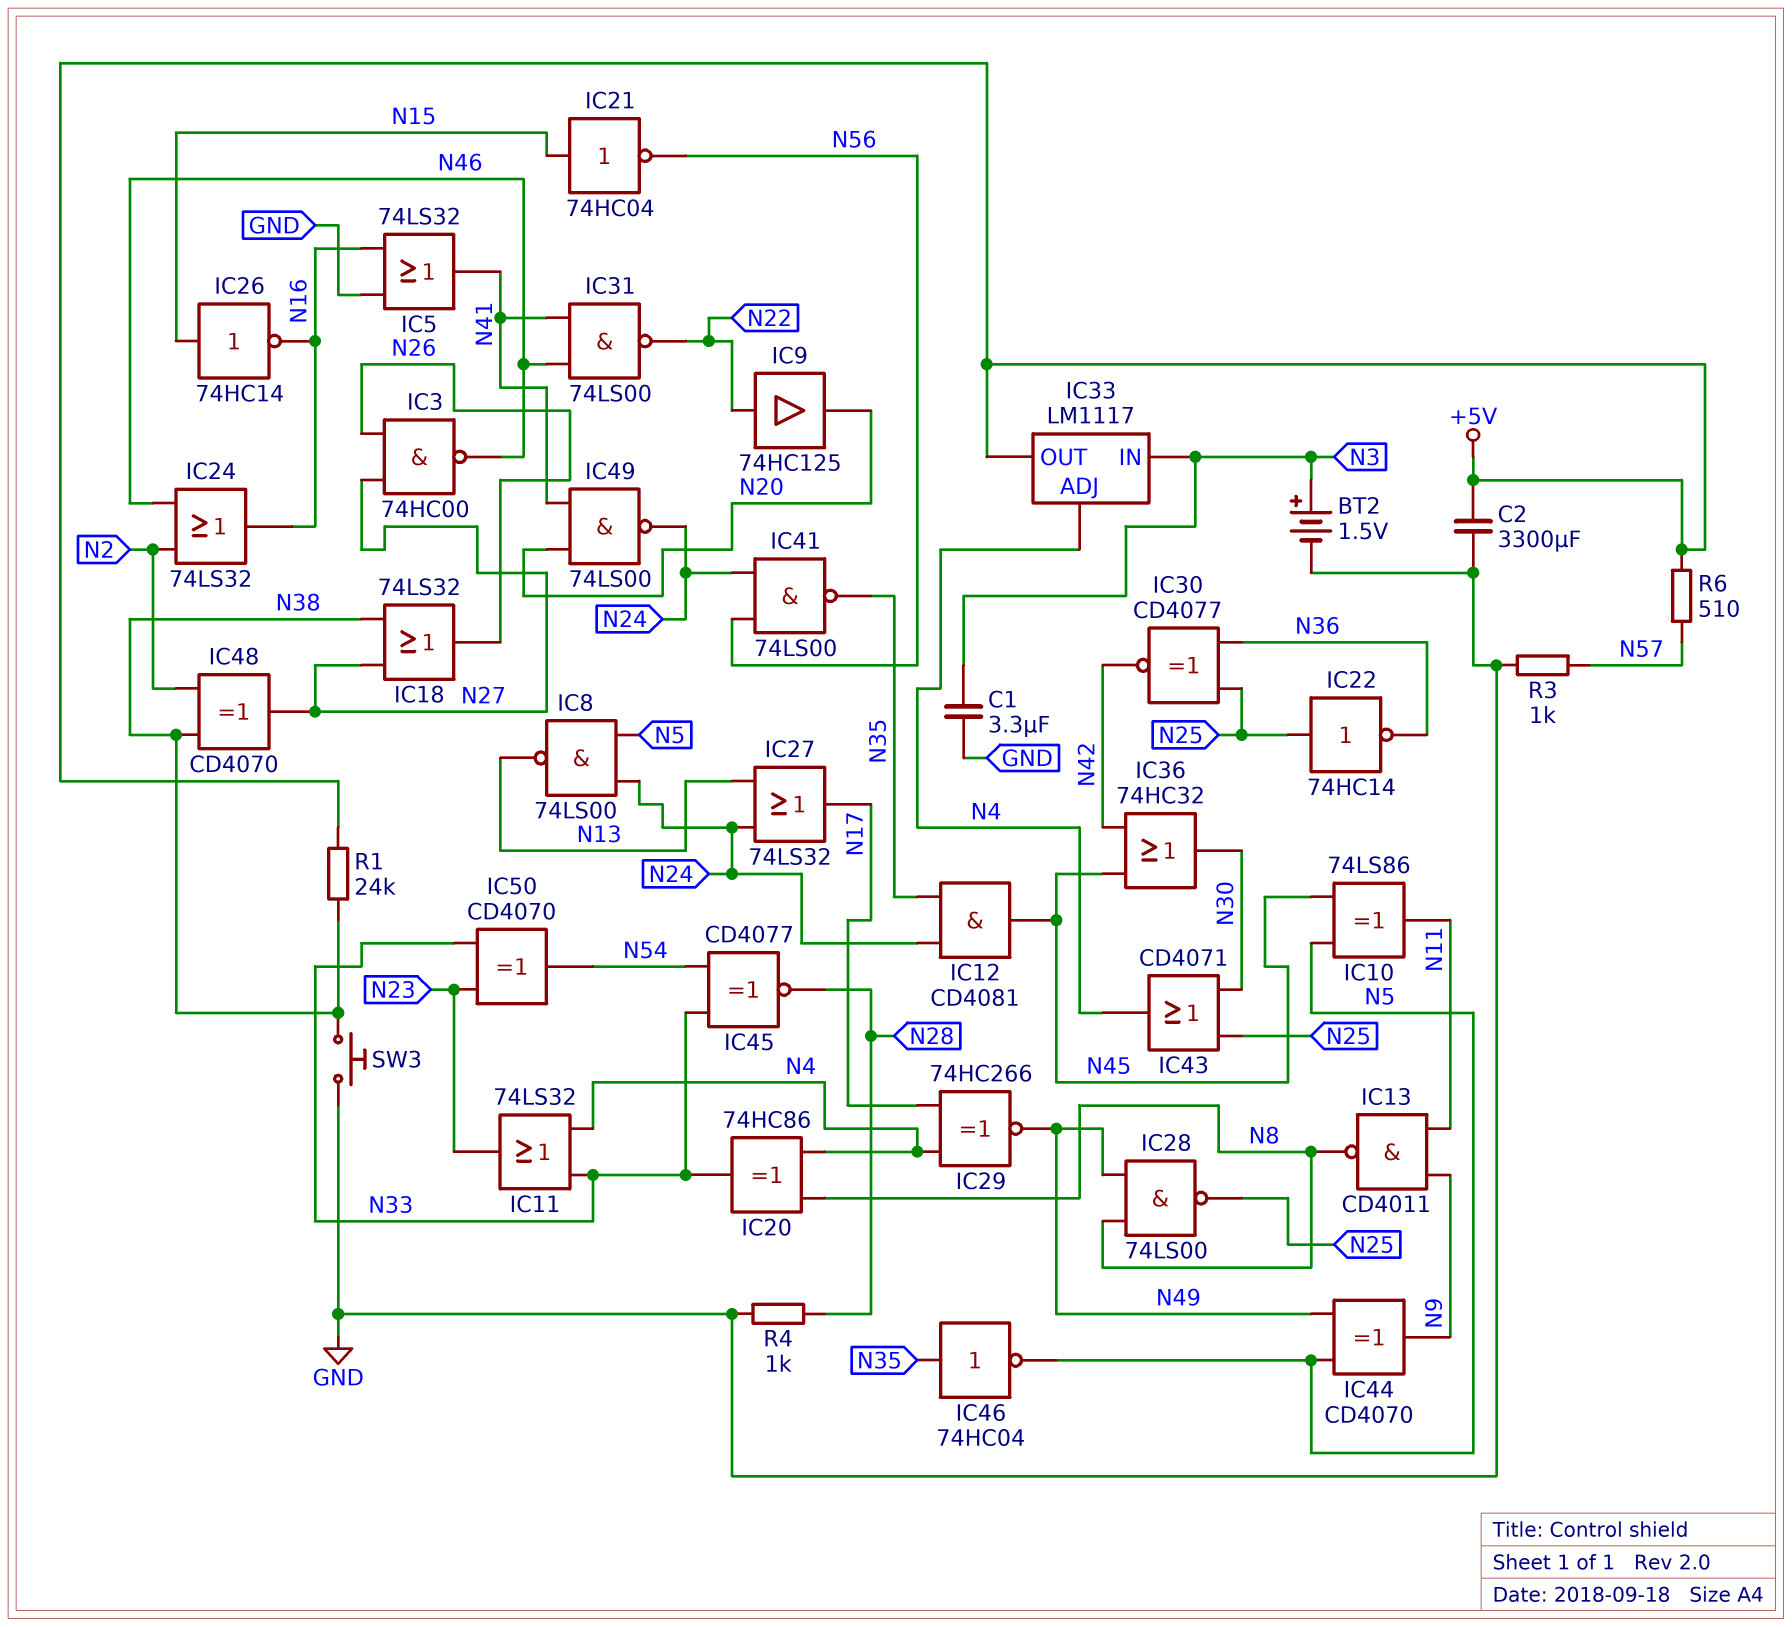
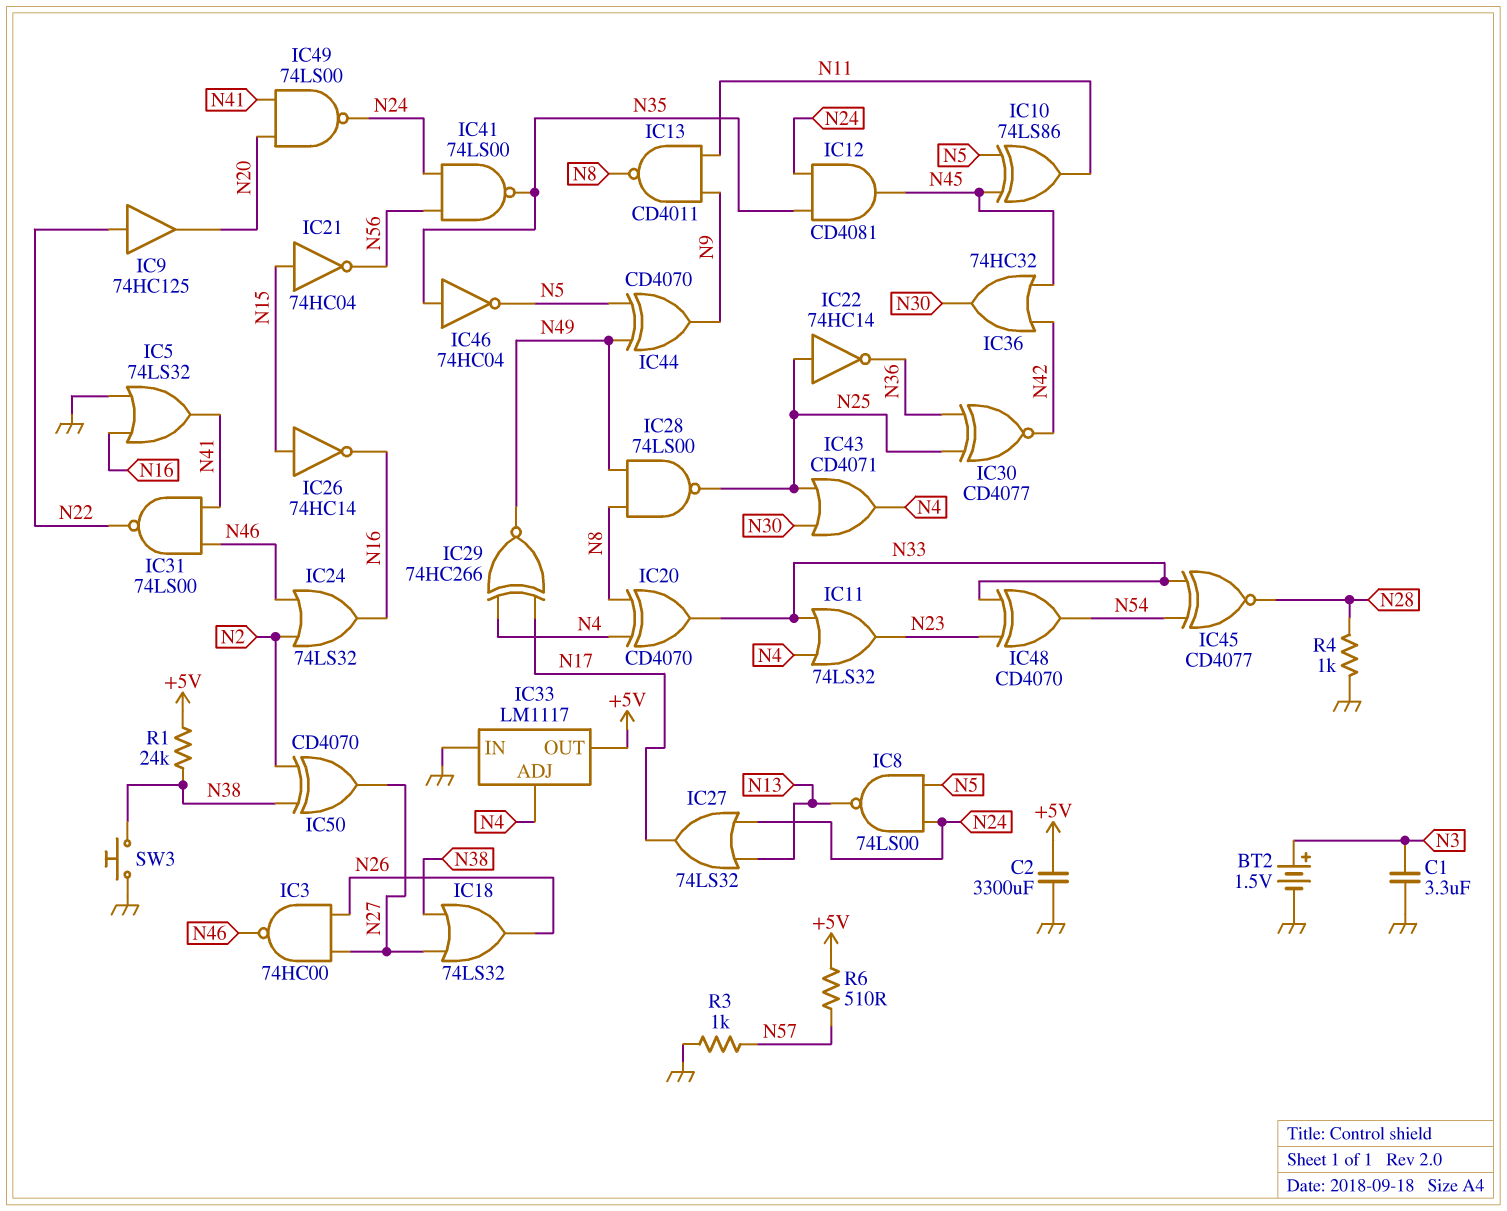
IC20: XOR 74HC86 (in N4, in N8, out N33) -> XOR CD4070 (in N4, in N8, out N33)
IC33 pin IN: N3 -> GND
IC48: XOR CD4070 (in N2, in N38, out N27) -> XOR CD4070 (in N23, in N33, out N54)
IC50: XOR CD4070 (in N23, in N33, out N54) -> XOR CD4070 (in N2, in N38, out N27)

